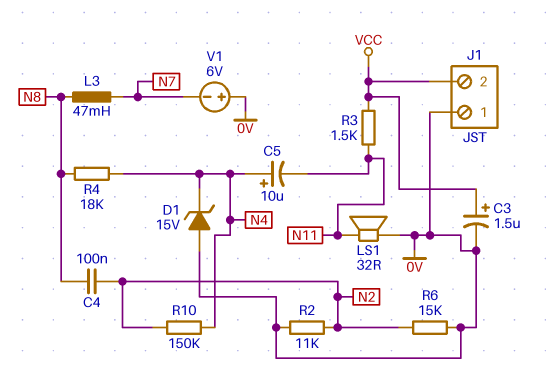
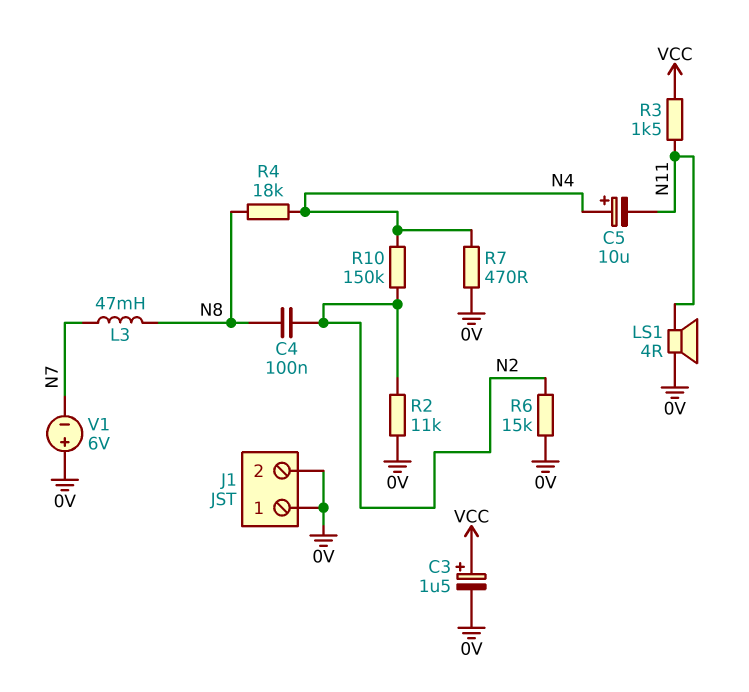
D1: zener 15V (A 0V, K N4) -> none
J1 pin 2: VCC -> 0V
LS1: speaker 32R (0V, N11) -> speaker 4R (0V, N11)
R7: none -> 470 (0V, N4)

